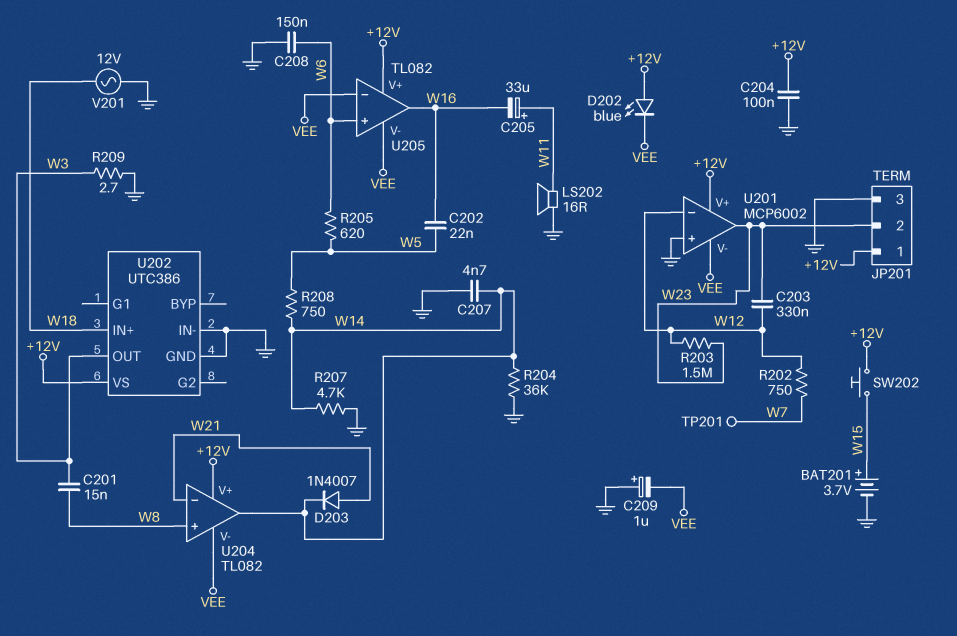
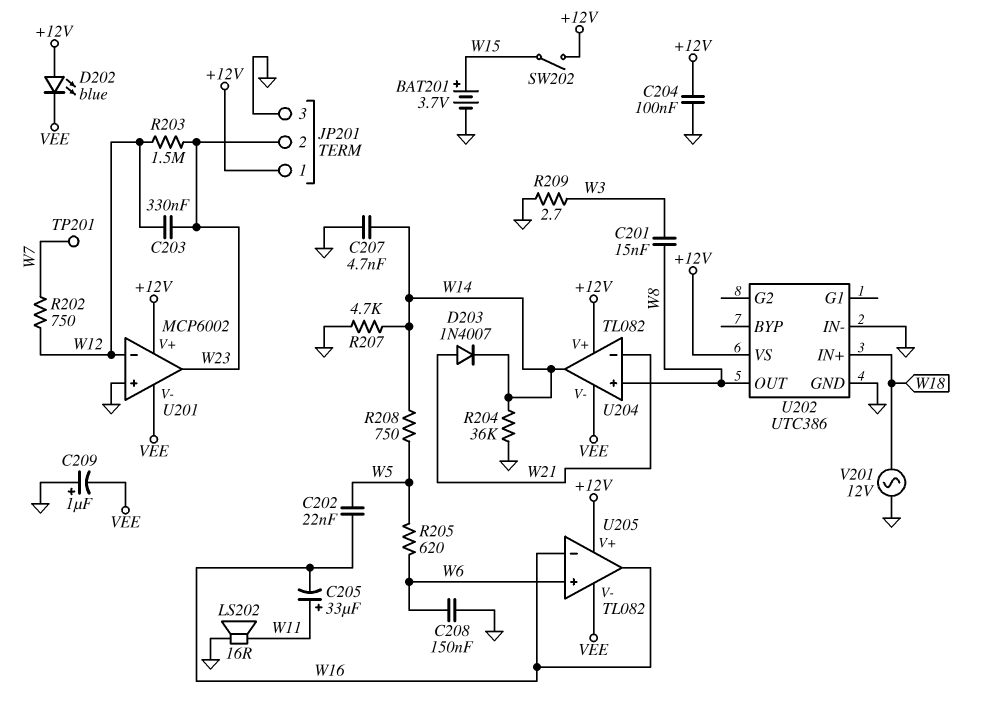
SW202: button (+12V, W15) -> switch (+12V, W15)
U202 pin OUT: W3 -> W8
U205 pin in-: VEE -> W16

